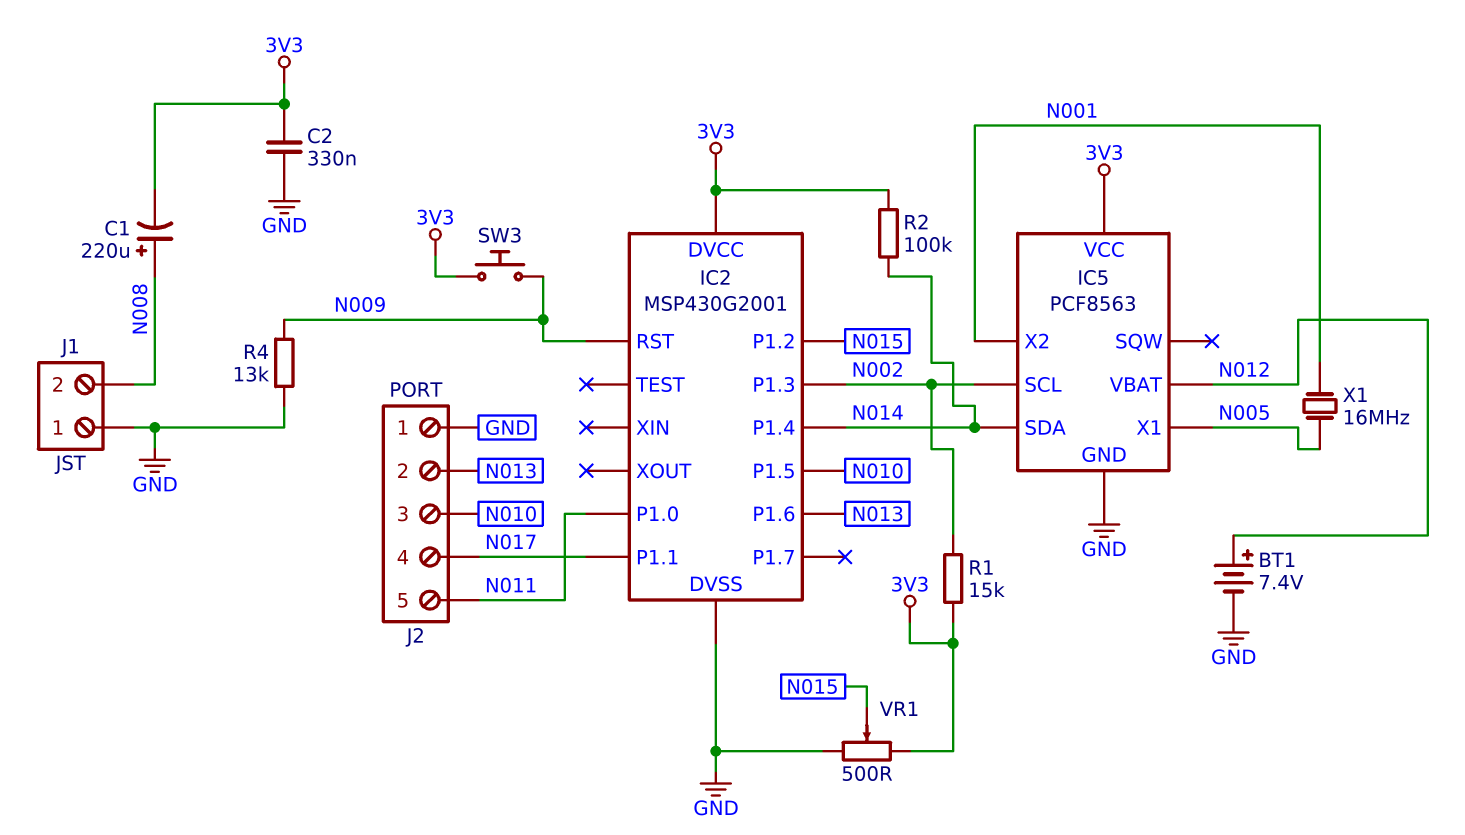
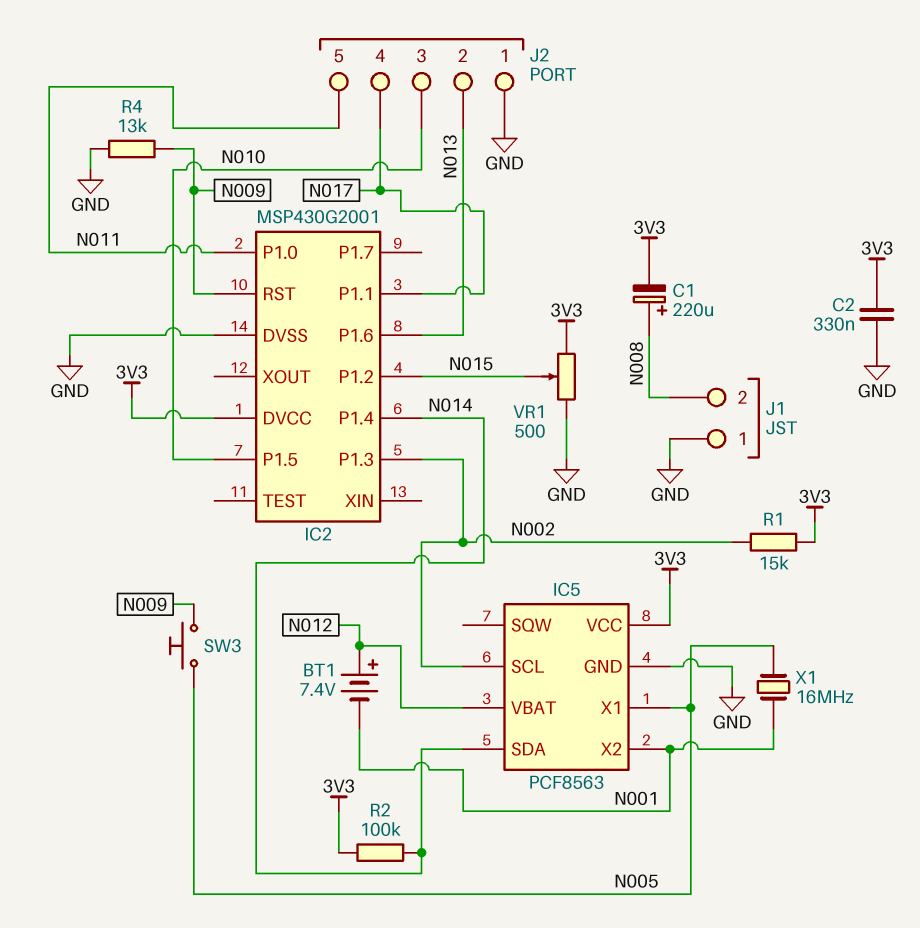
BT1: 7.4V (plus N012, minus GND) -> 7.4V (plus N012, minus N001)
SW3: button (3V3, N009) -> button (N005, N009)

